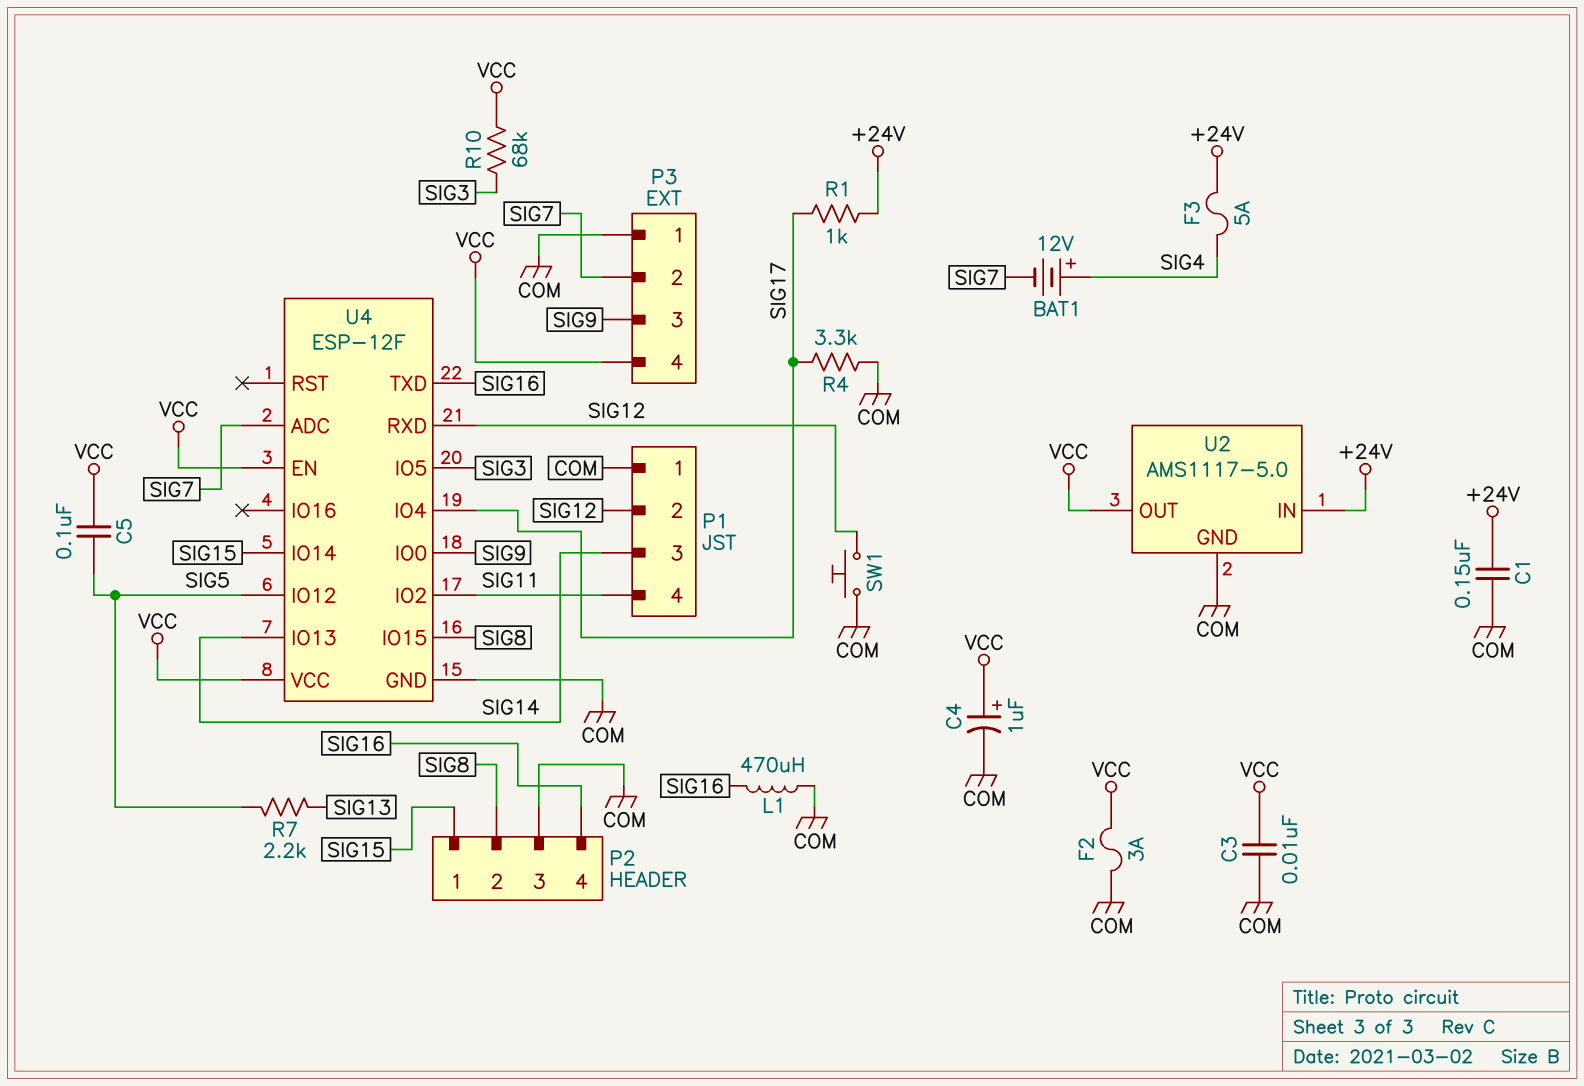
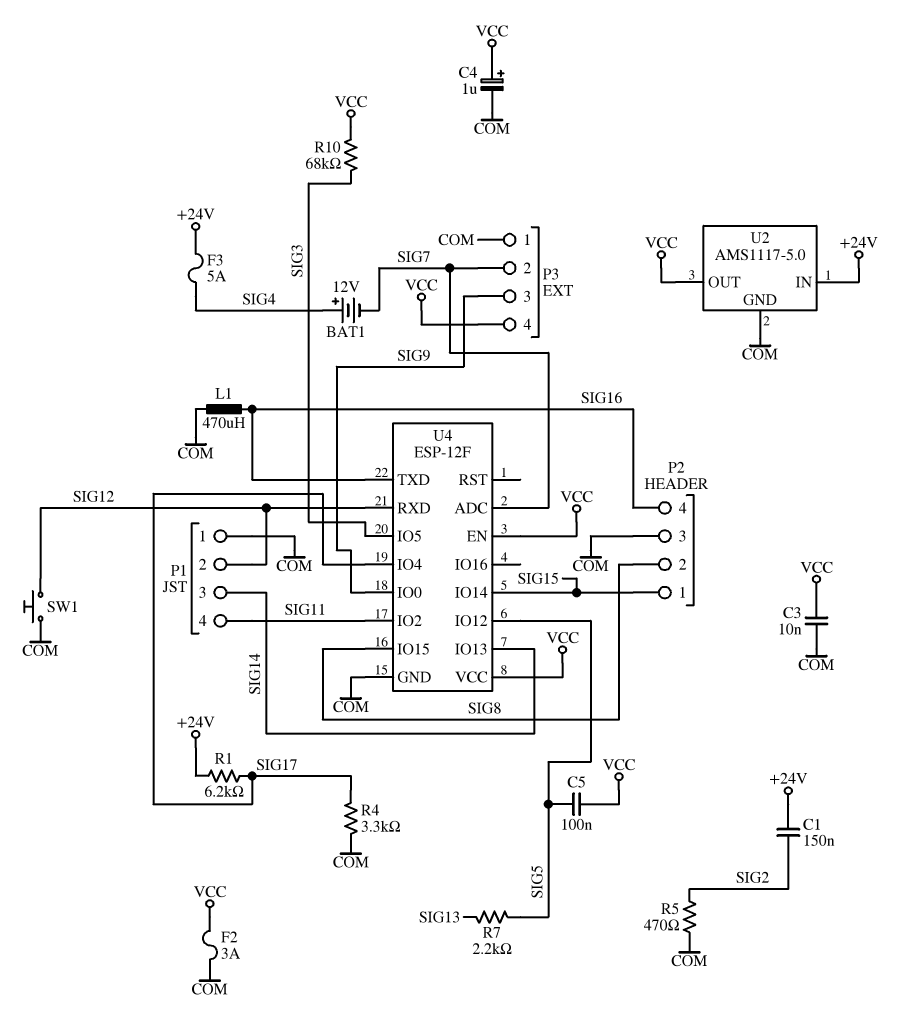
C1: 150nF (+24V, COM) -> 150nF (+24V, SIG2)
R1: 1k (+24V, SIG17) -> 6.2k (+24V, SIG17)
R5: none -> 470 (COM, SIG2)

